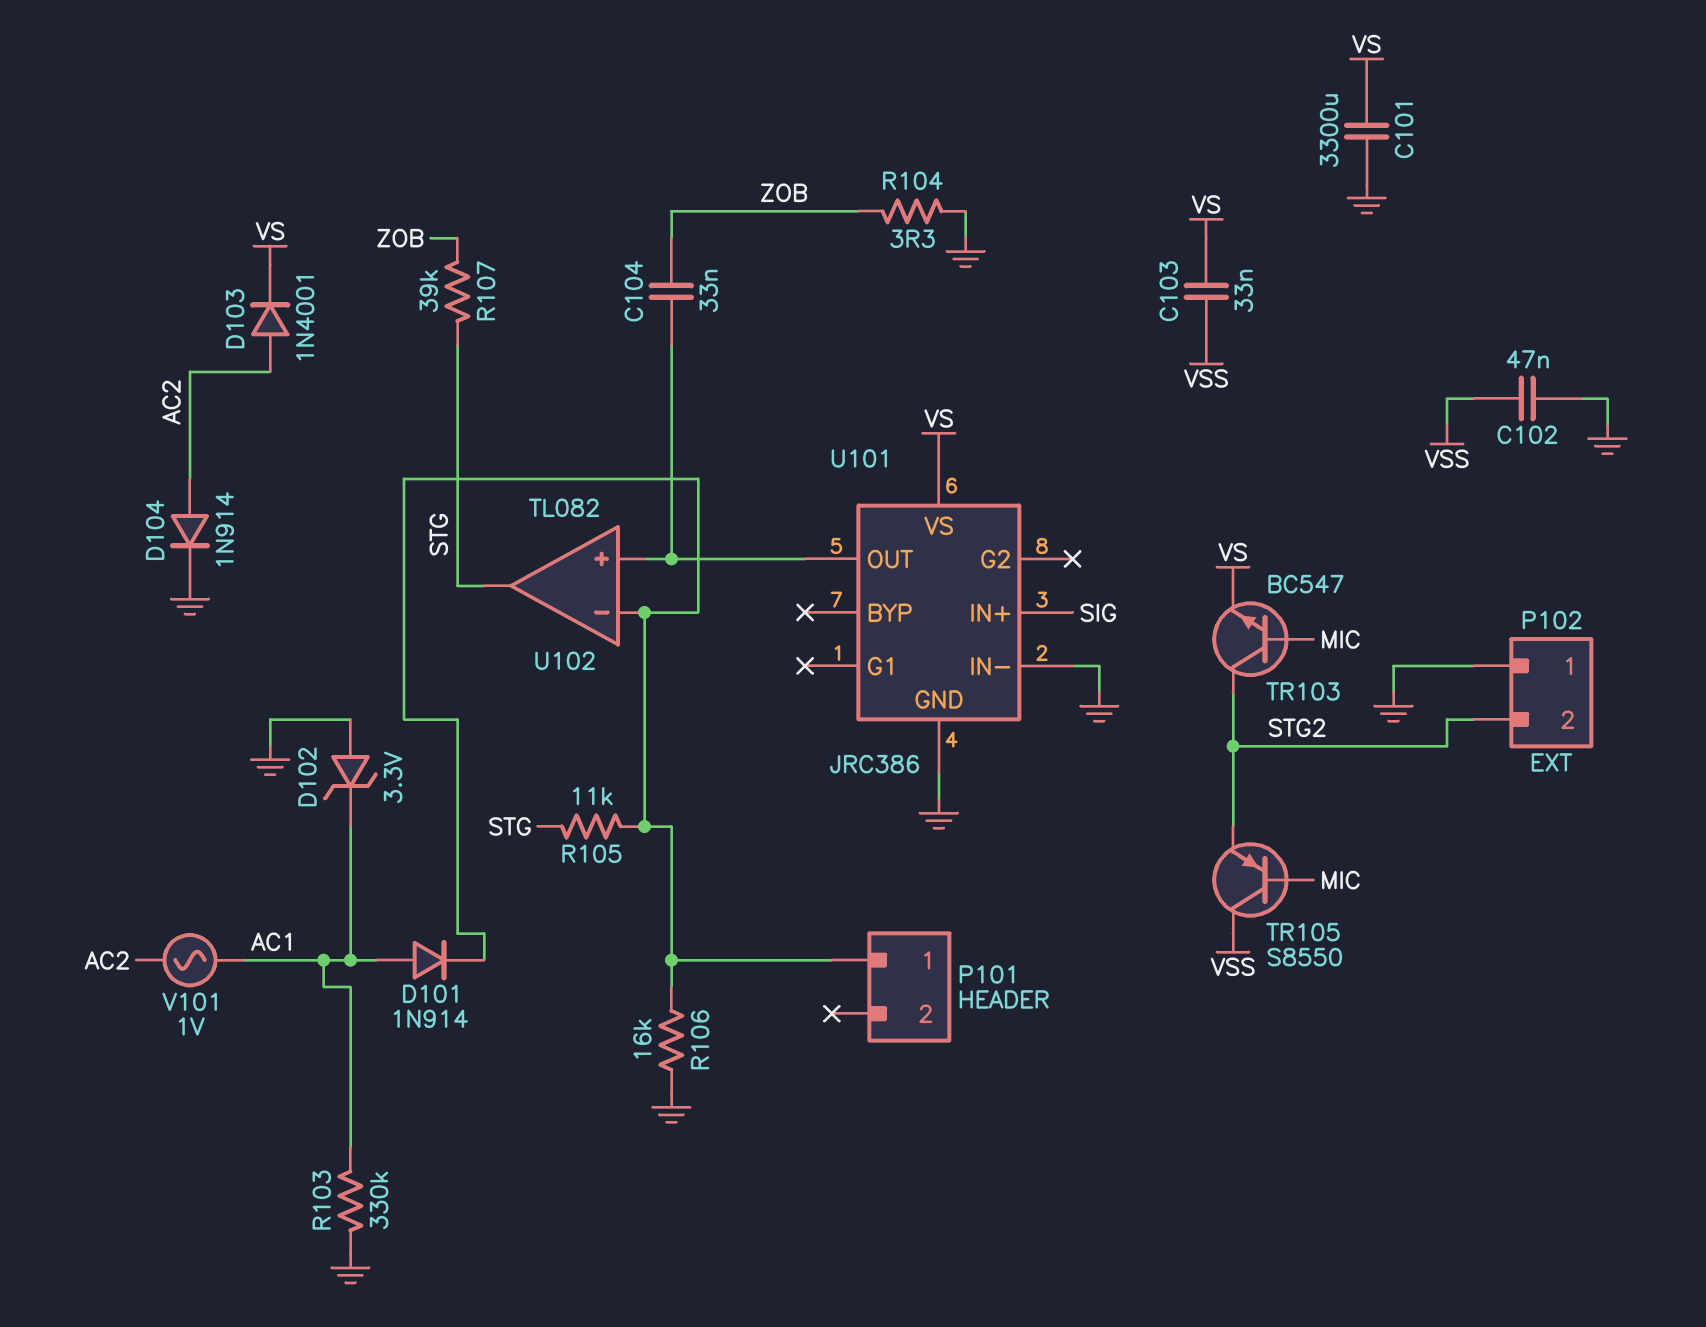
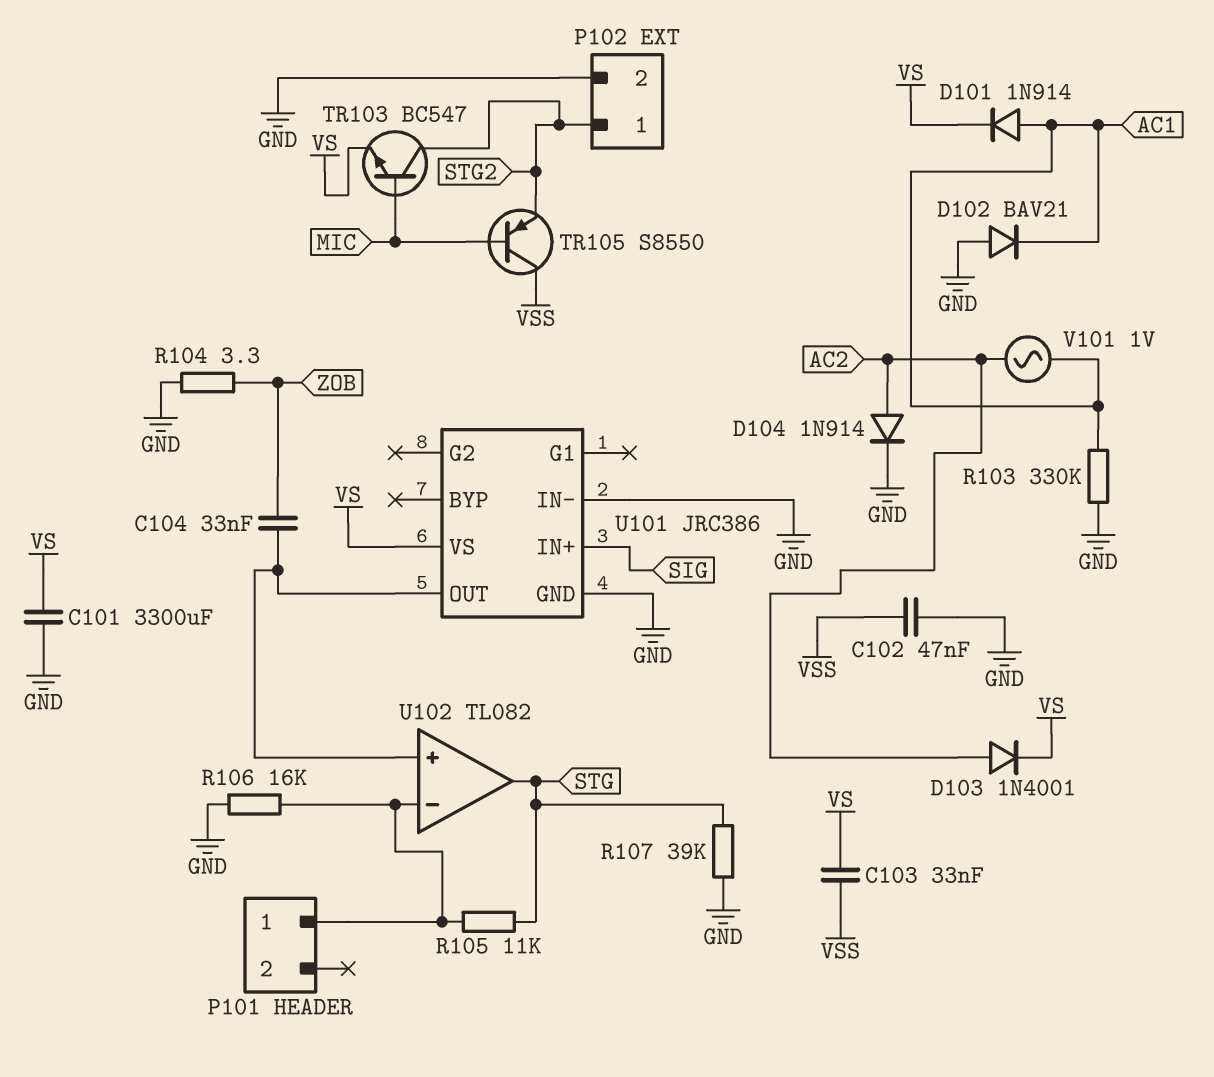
D101: diode 1N914 (A AC1, K P101/1) -> diode 1N914 (A AC1, K VS)
D102: zener 3.3V (A GND, K AC1) -> diode BAV21 (A GND, K AC1)
P102 pin 1: GND -> STG2
P102 pin 2: STG2 -> GND
R107: 39k (STG, ZOB) -> 39k (GND, STG)

